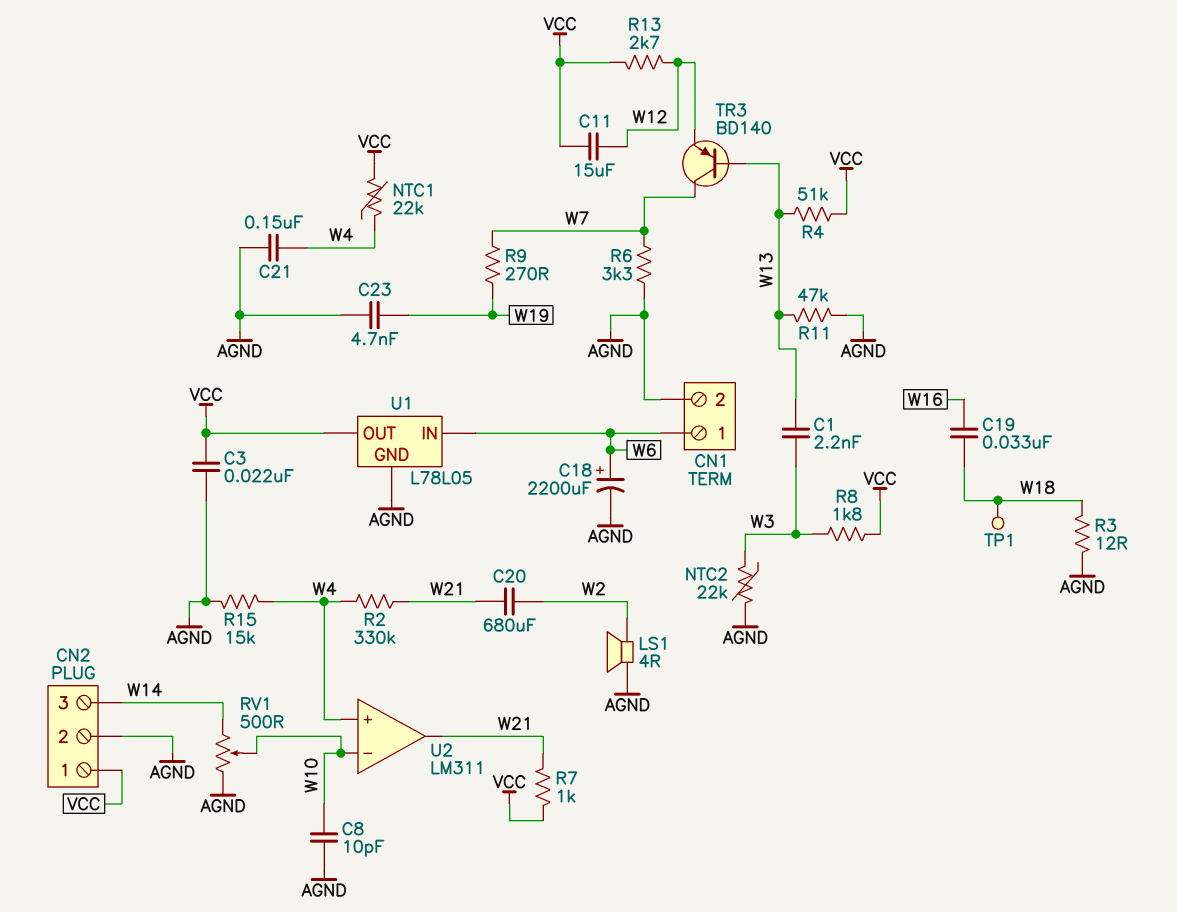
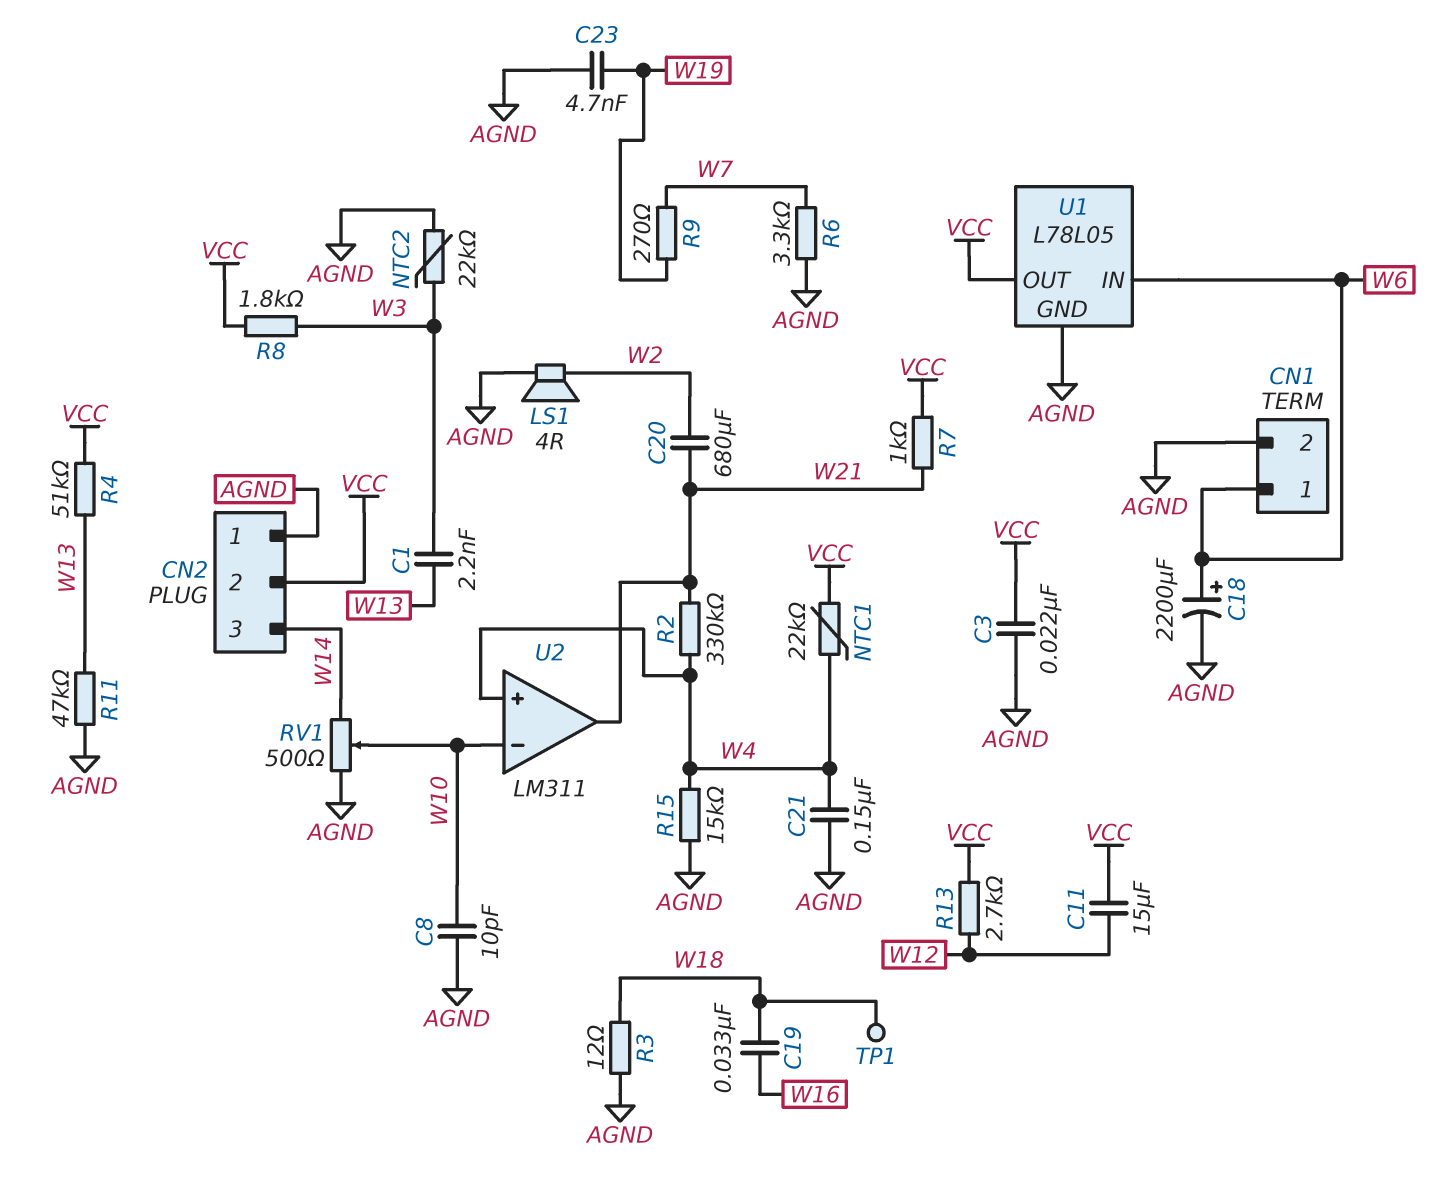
CN2 pin 1: VCC -> AGND
CN2 pin 2: AGND -> VCC
TR3: PNP BD140 (B W13, C W7, E W12) -> none

